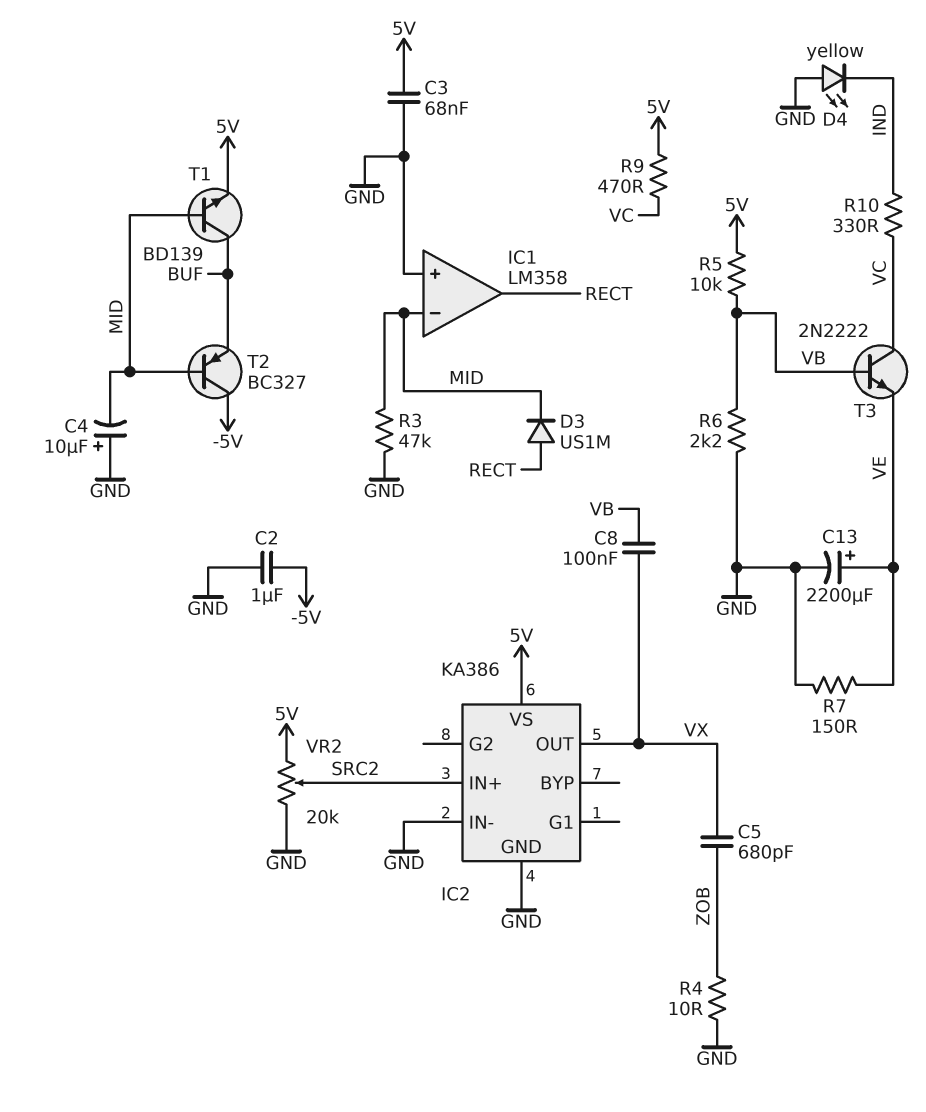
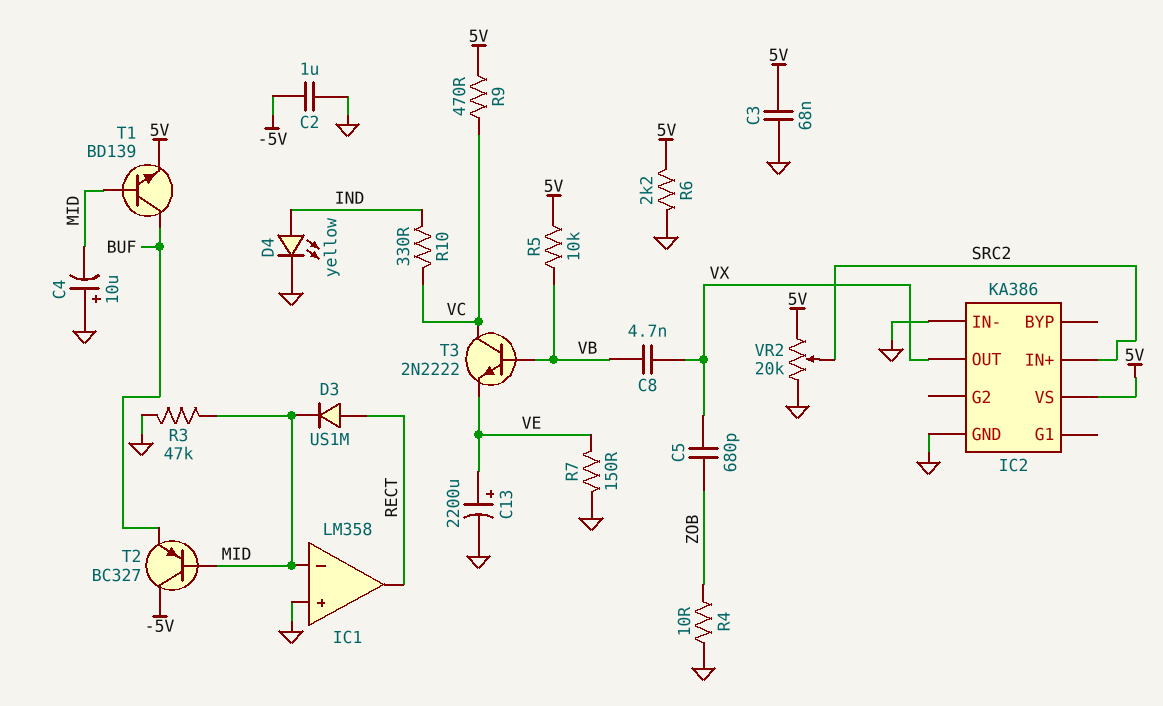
C8: 100nF (VB, VX) -> 4.7nF (VB, VX)
D4: LED yellow (A GND, K IND) -> LED yellow (A IND, K GND)
R6: 2.2k (GND, VB) -> 2.2k (5V, GND)

